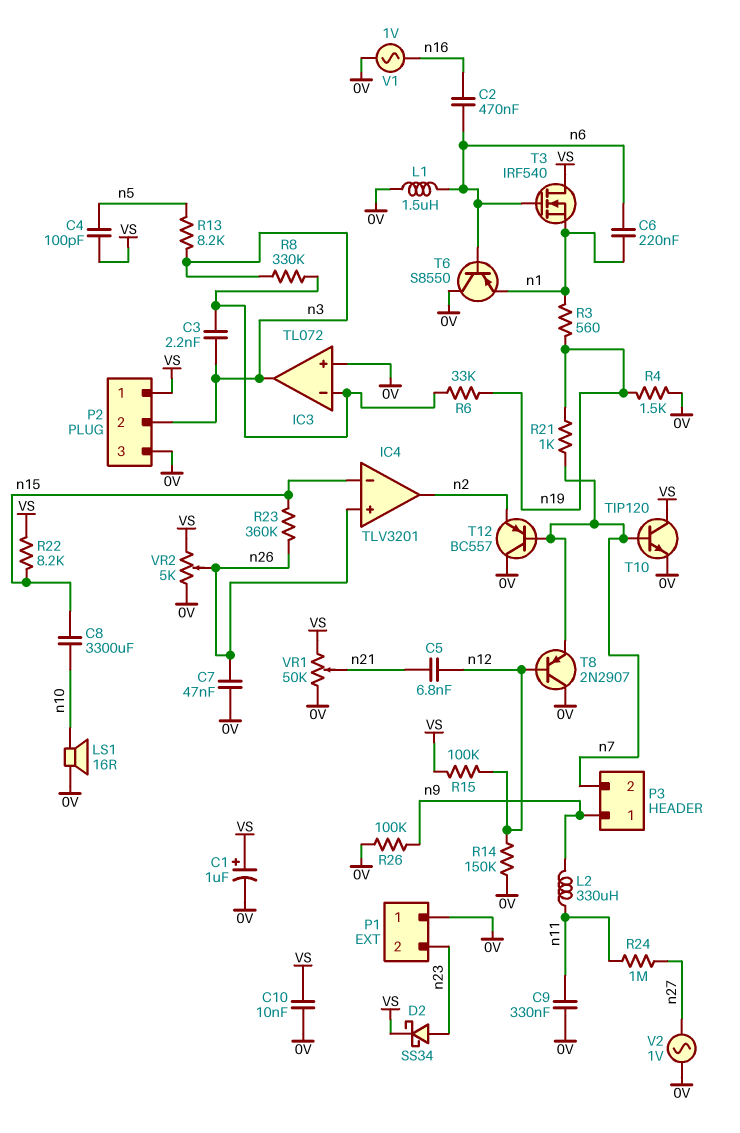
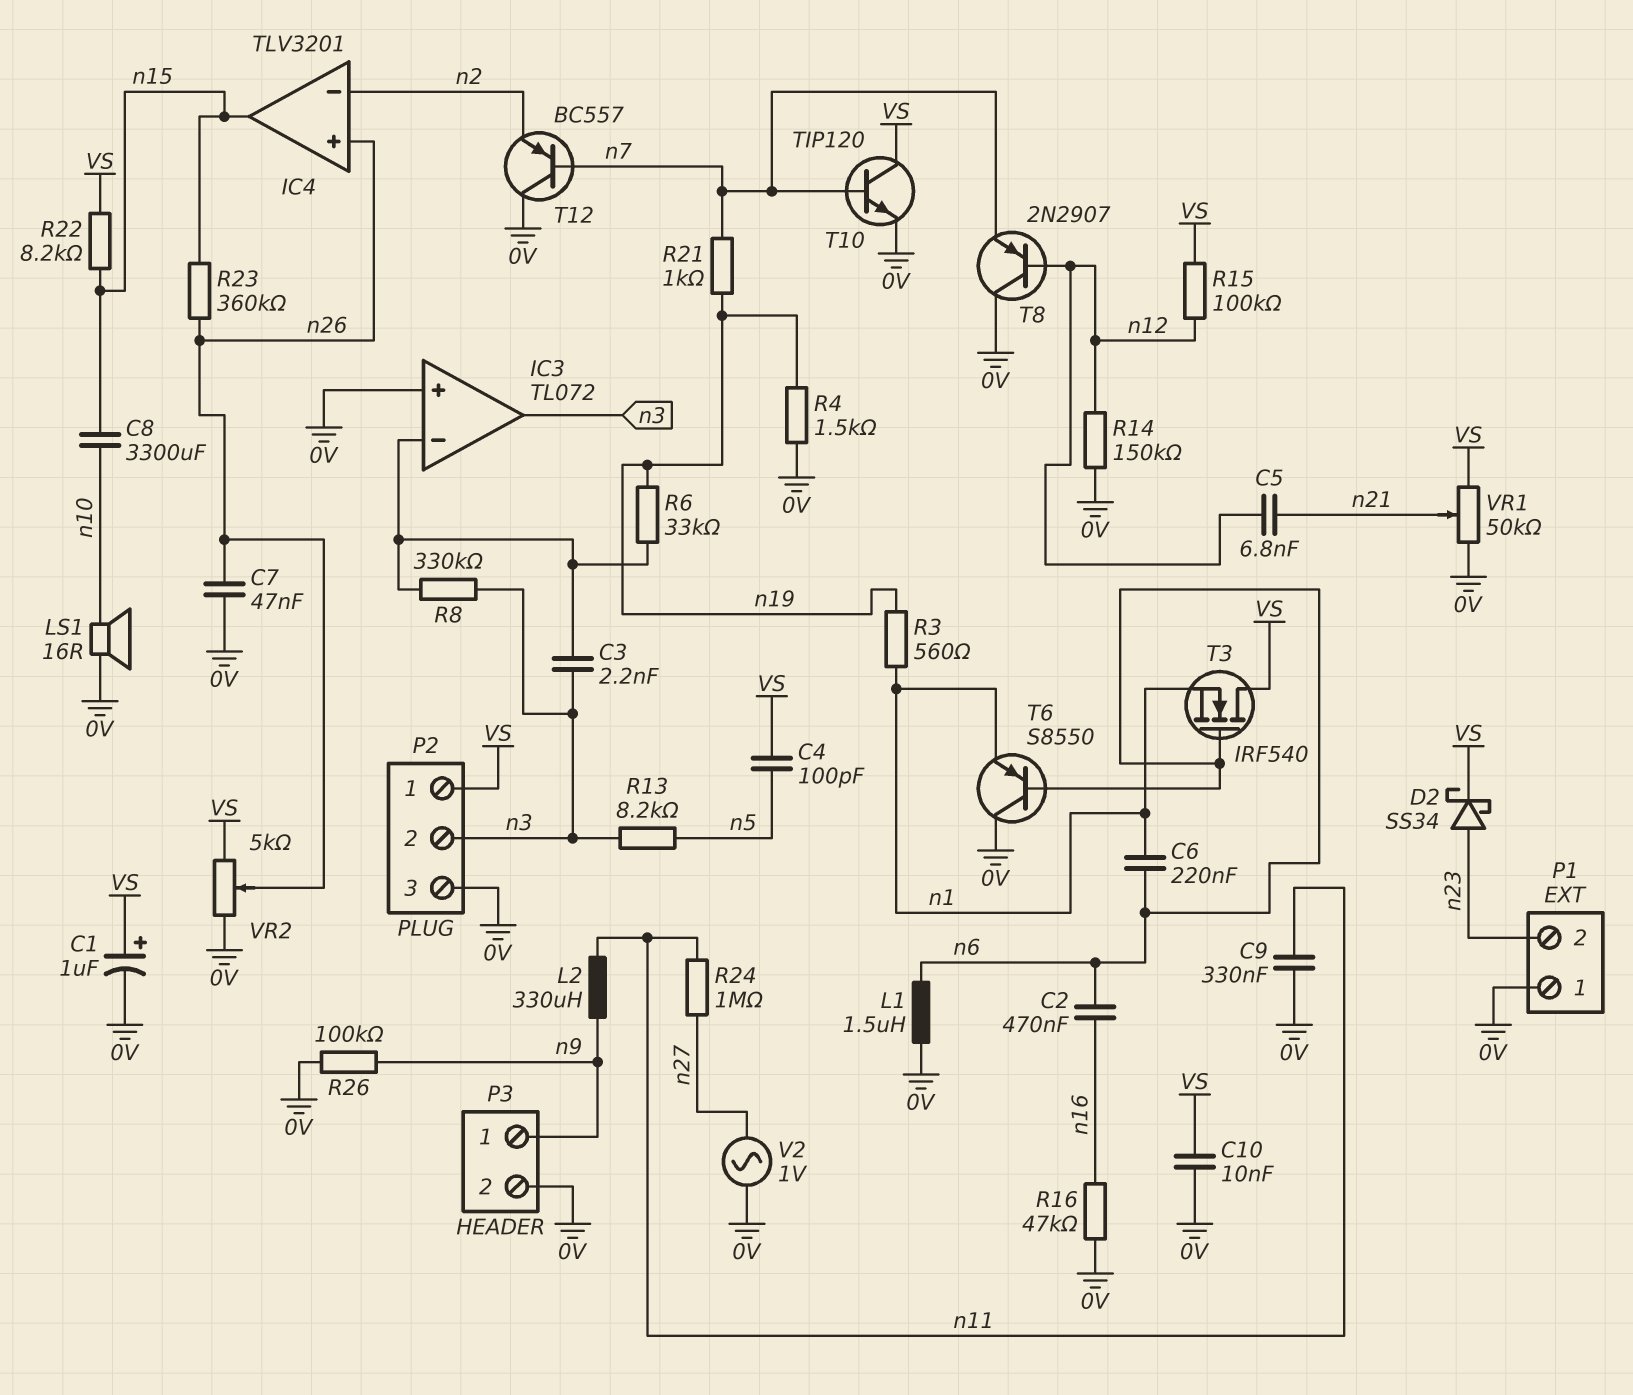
IC4 pin in-: n15 -> n2
IC4 pin out: n2 -> n15
P3 pin 2: n7 -> 0V
R16: none -> 47k (0V, n16)
V1: AC 1V (0V, n16) -> none

